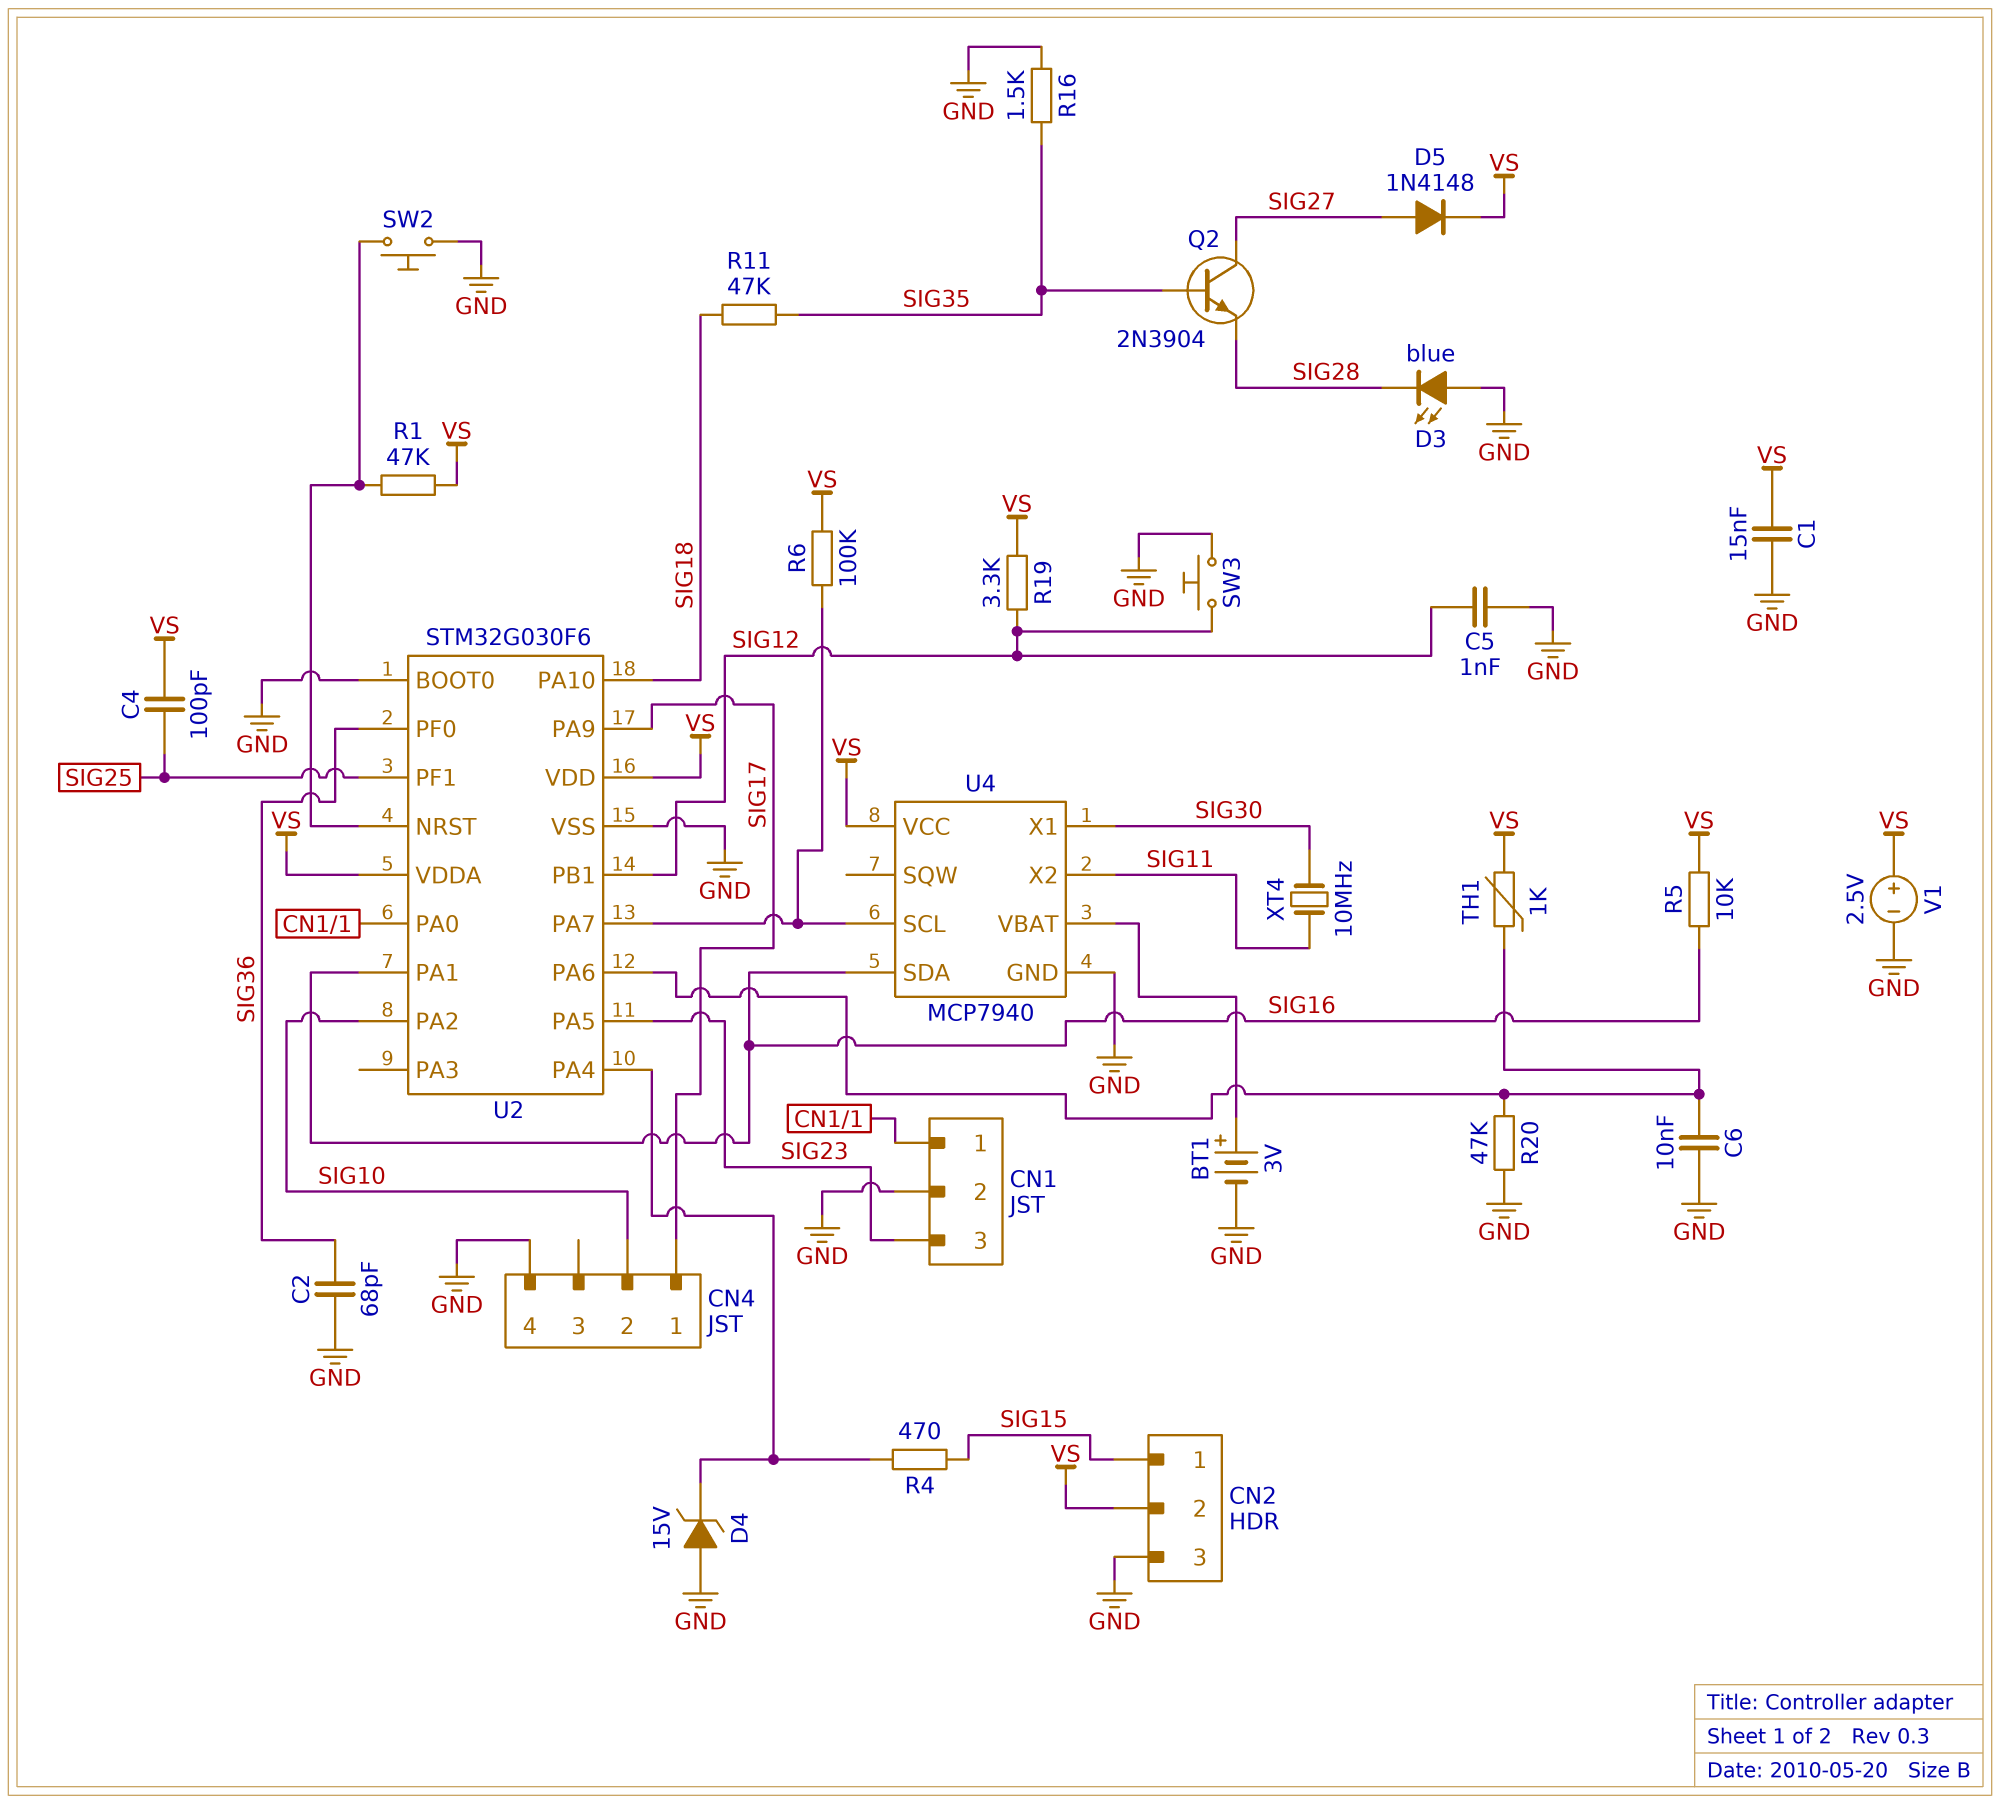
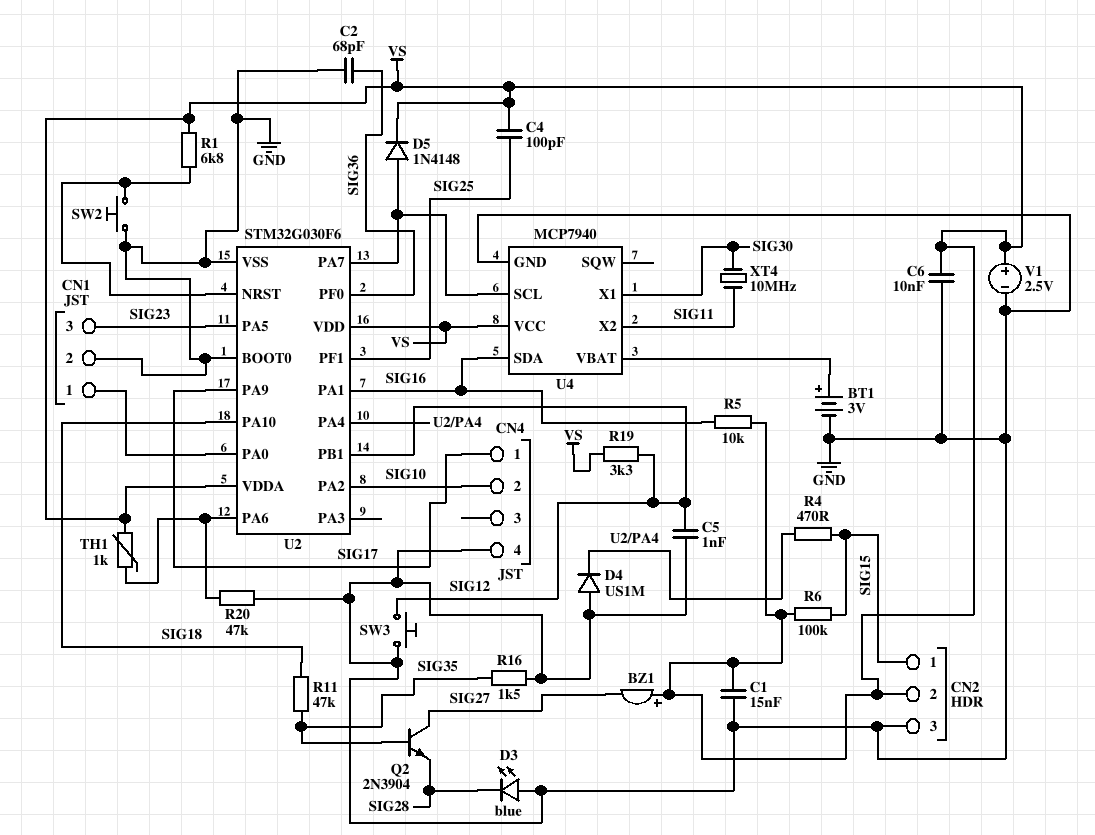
BZ1: none -> buzzer (plus VS, minus SIG27)
C6: 10nF (GND, U2/PA6) -> 10nF (GND, VS)
D4: zener 15V (A GND, K U2/PA4) -> diode US1M (A GND, K U2/PA4)
D5: diode 1N4148 (A SIG27, K VS) -> diode 1N4148 (A U2/PA7, K VS)
R1: 47k (U2/NRST, VS) -> 6.8k (U2/NRST, VS)
R6: 100k (U2/PA7, VS) -> 100k (SIG15, VS)

